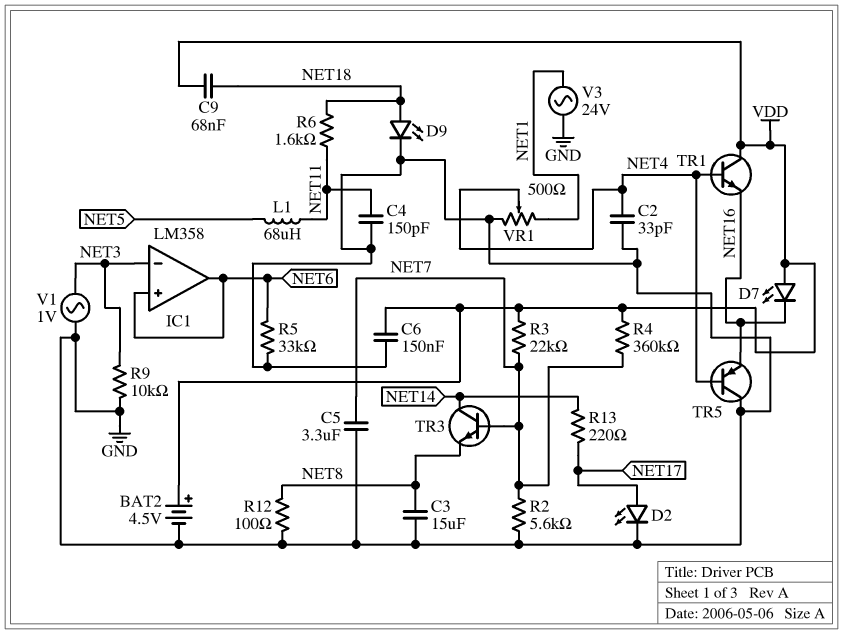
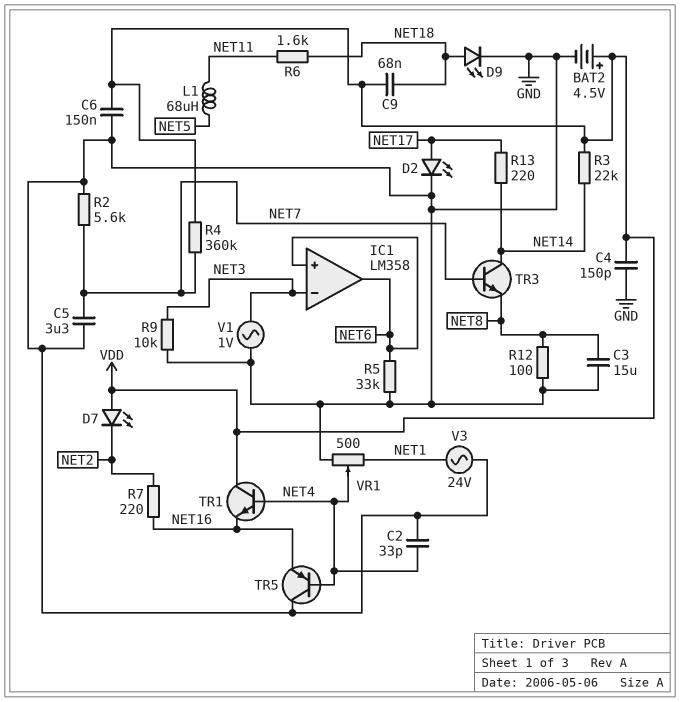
C4: 150pF (GND, NET11) -> 150pF (GND, VDD)
D7: LED (A VDD, K NET16) -> LED (A VDD, K NET2)
R3: 22k (NET7, VDD) -> 22k (NET14, VDD)
R7: none -> 220 (NET2, NET16)

